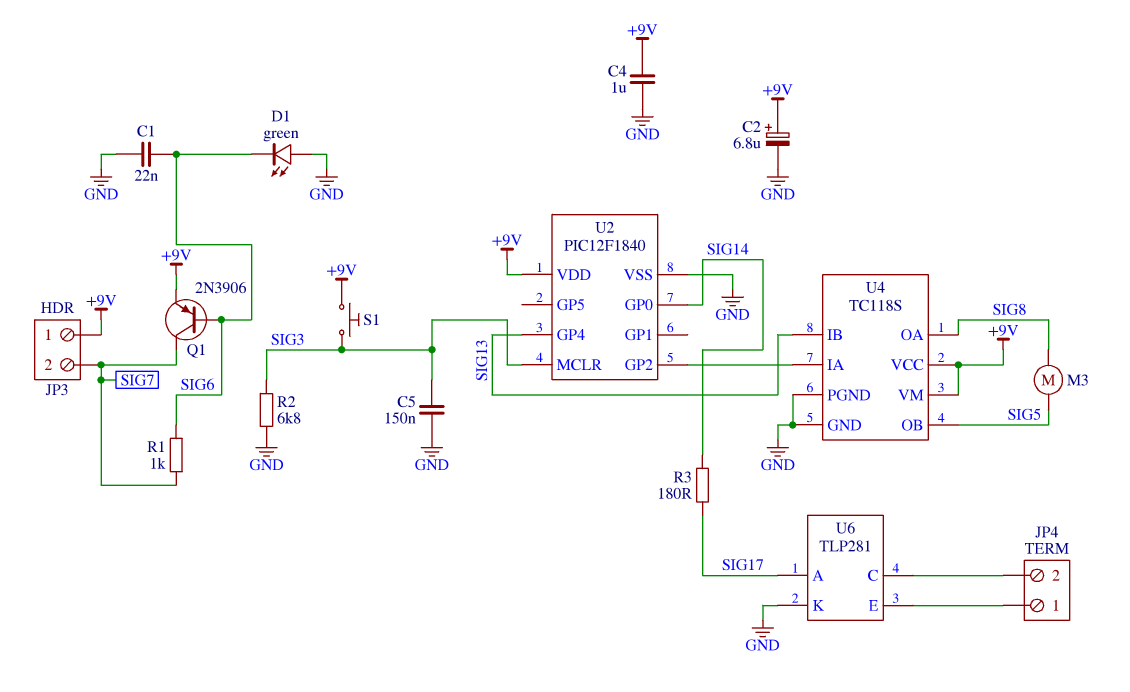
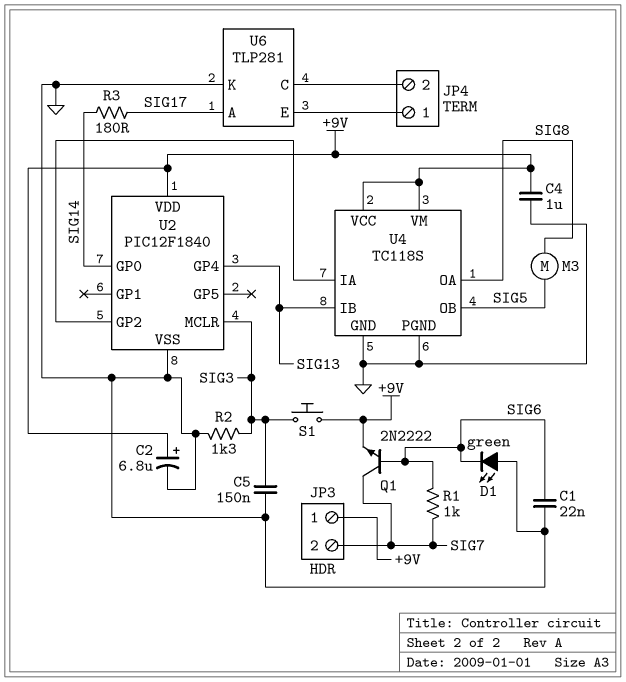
Q1: PNP 2N3906 (B SIG6, C SIG7, E +9V) -> NPN 2N2222 (B SIG6, C SIG7, E +9V)
R2: 6.8k (GND, SIG3) -> 1.3k (GND, SIG3)

